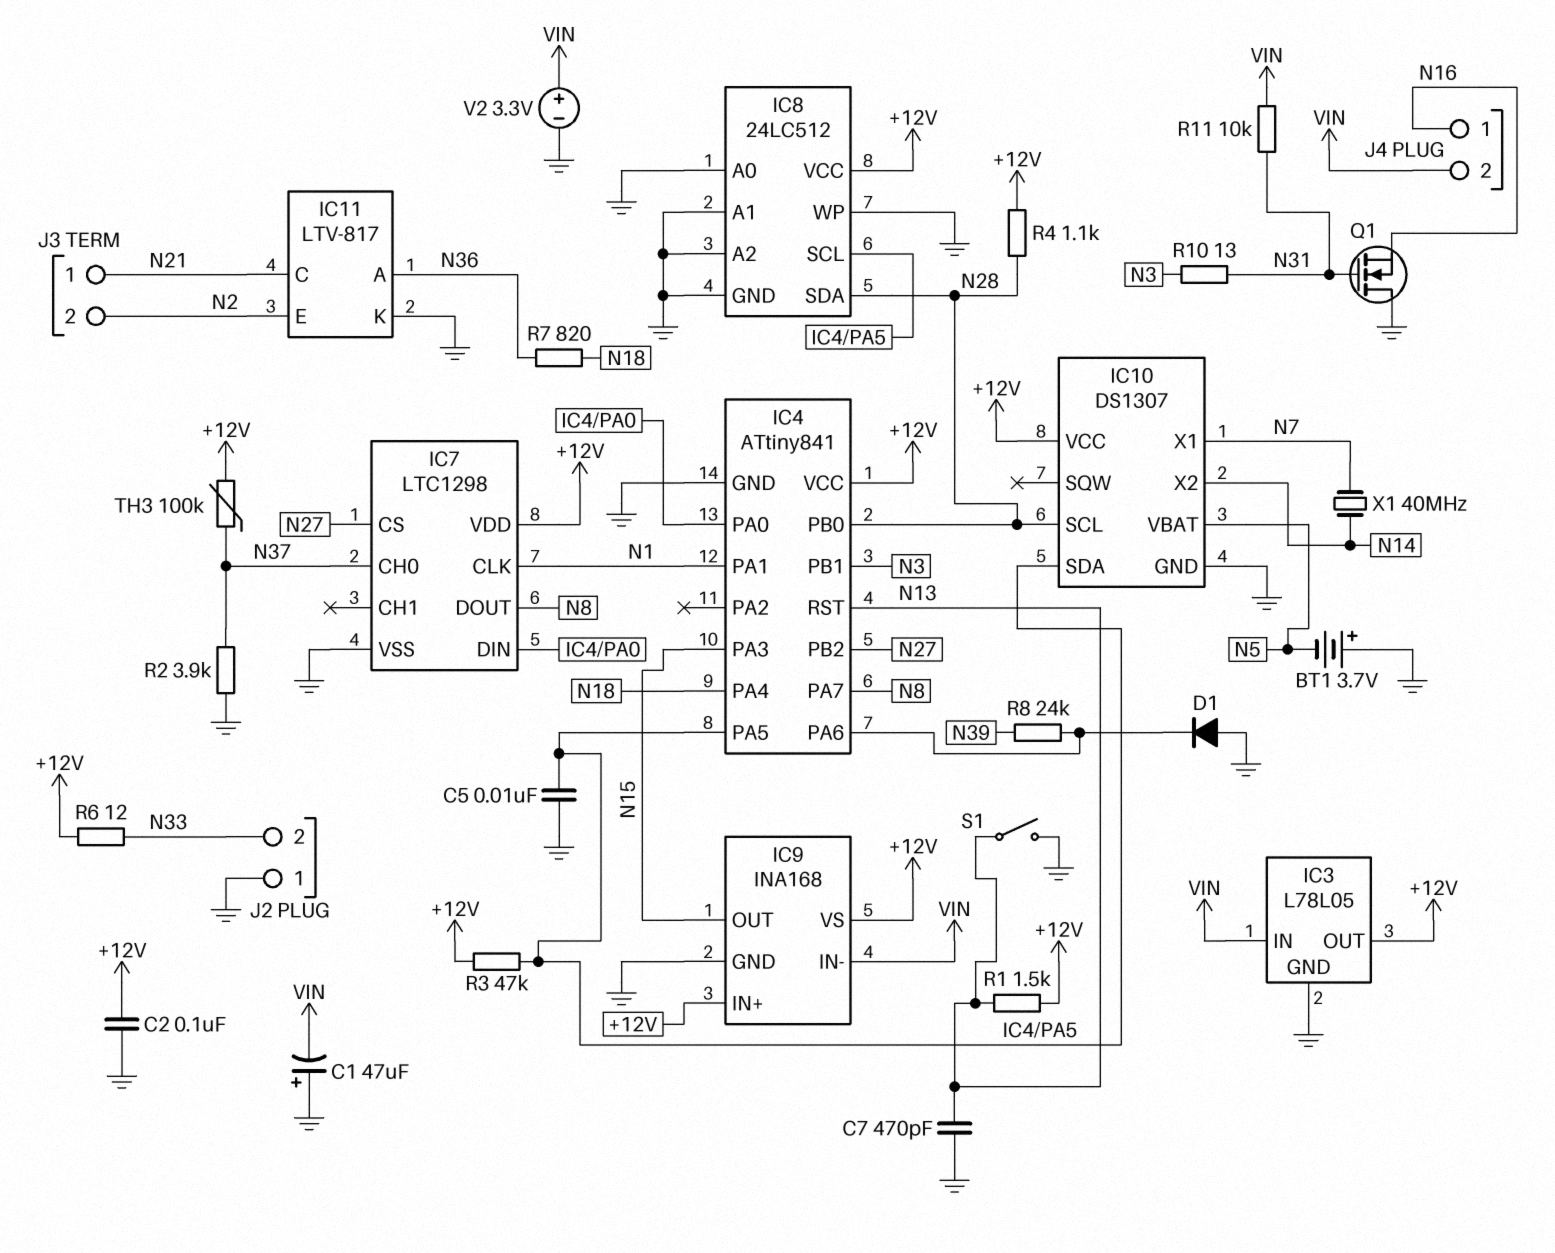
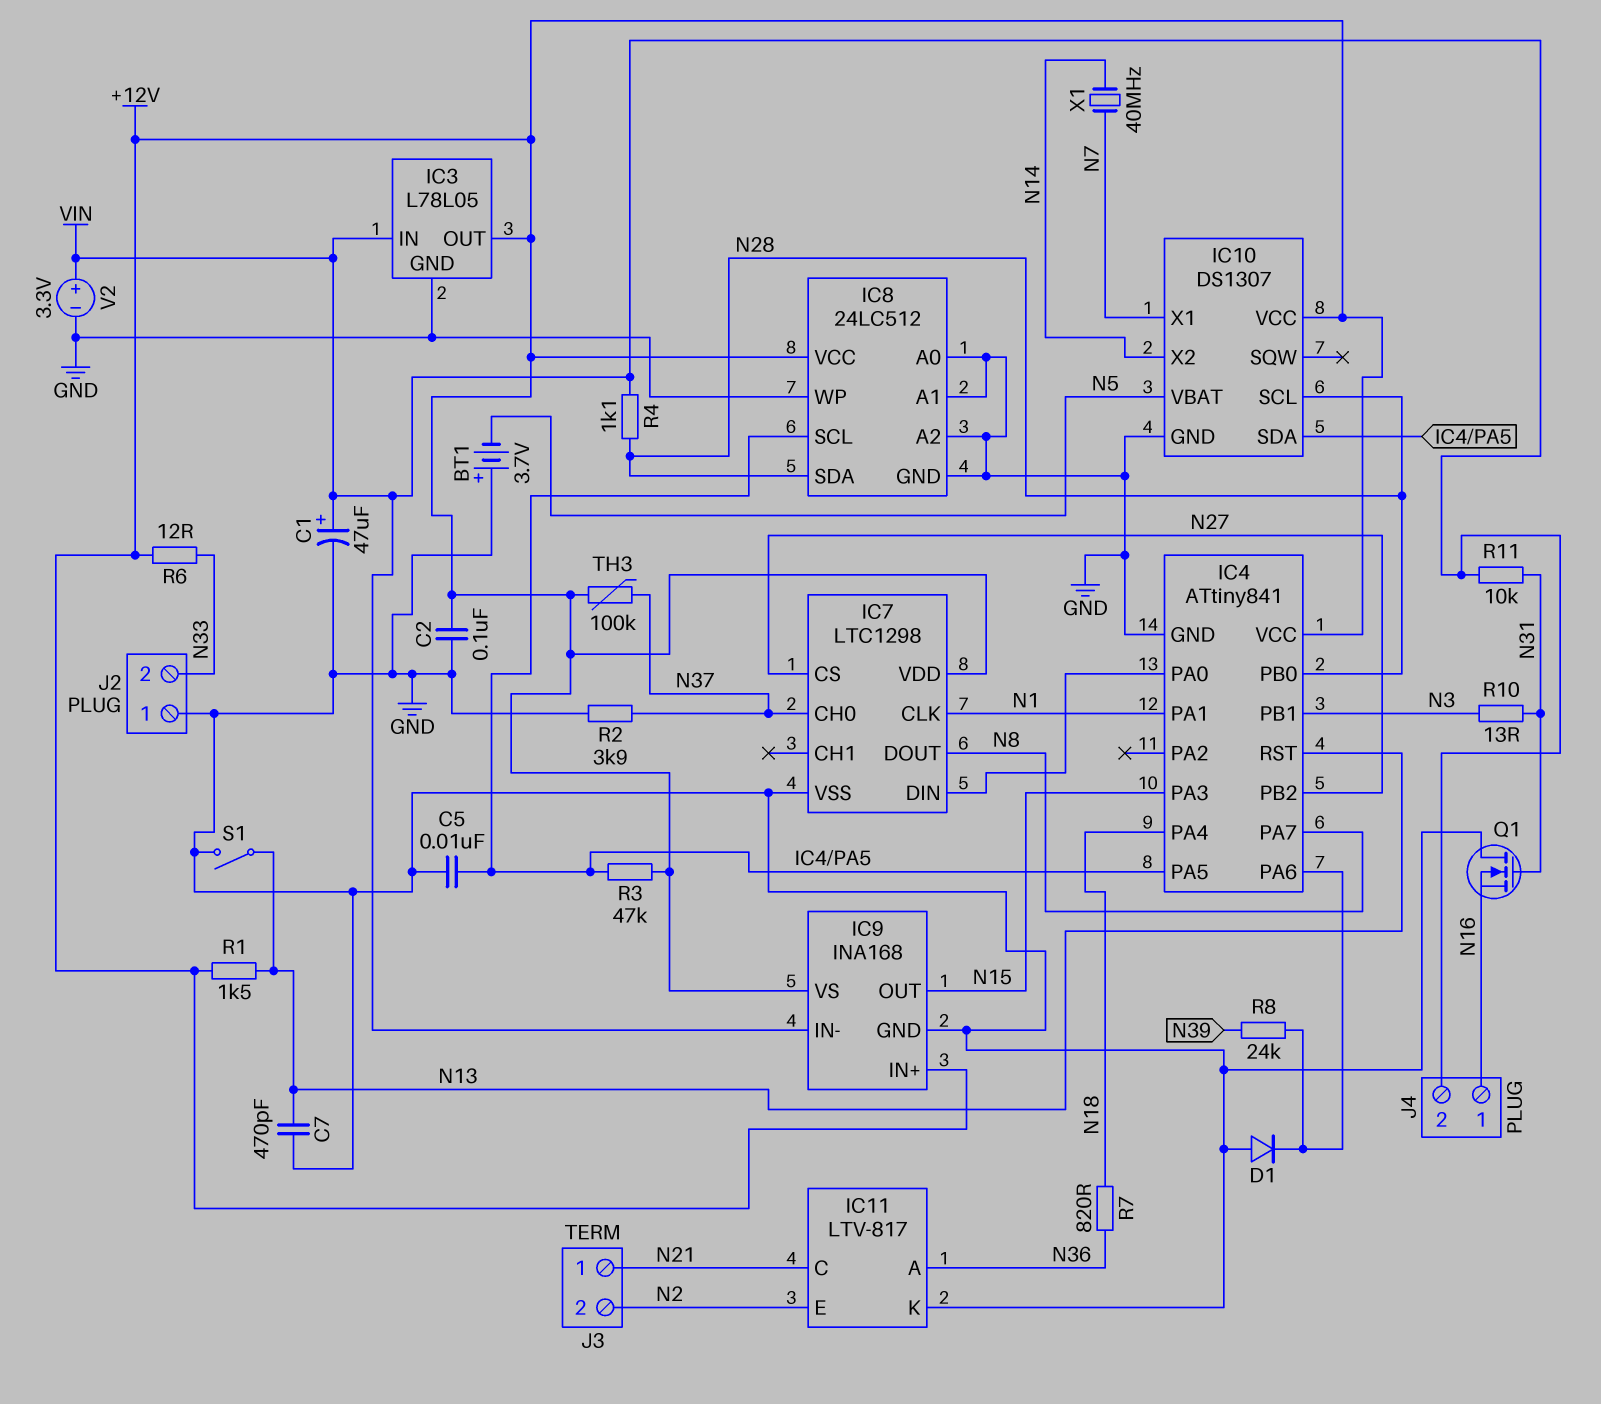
C1: 47uF (plus GND, minus VIN) -> 47uF (plus VIN, minus GND)
R4: 1.1k (+12V, N28) -> 1.1k (N28, VIN)

